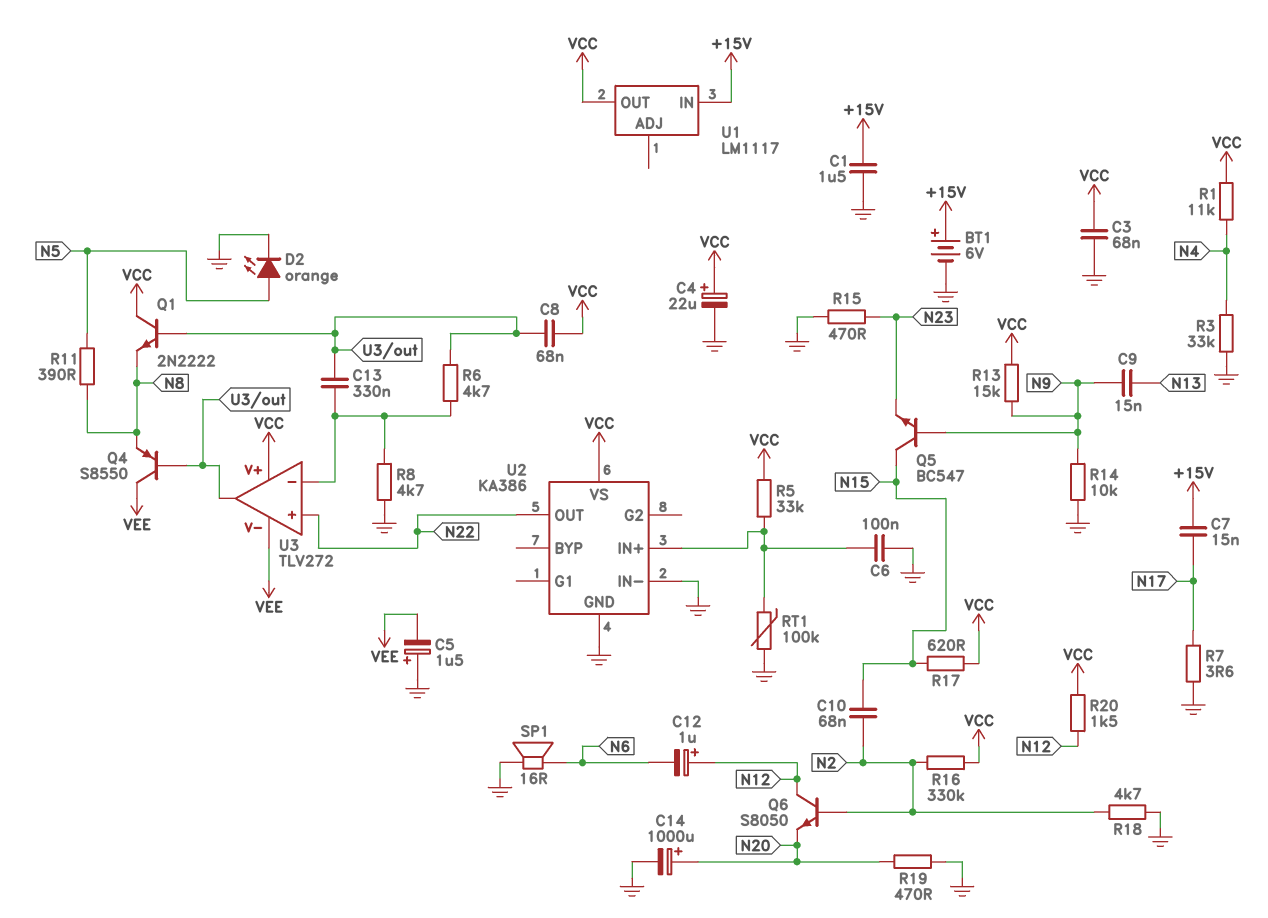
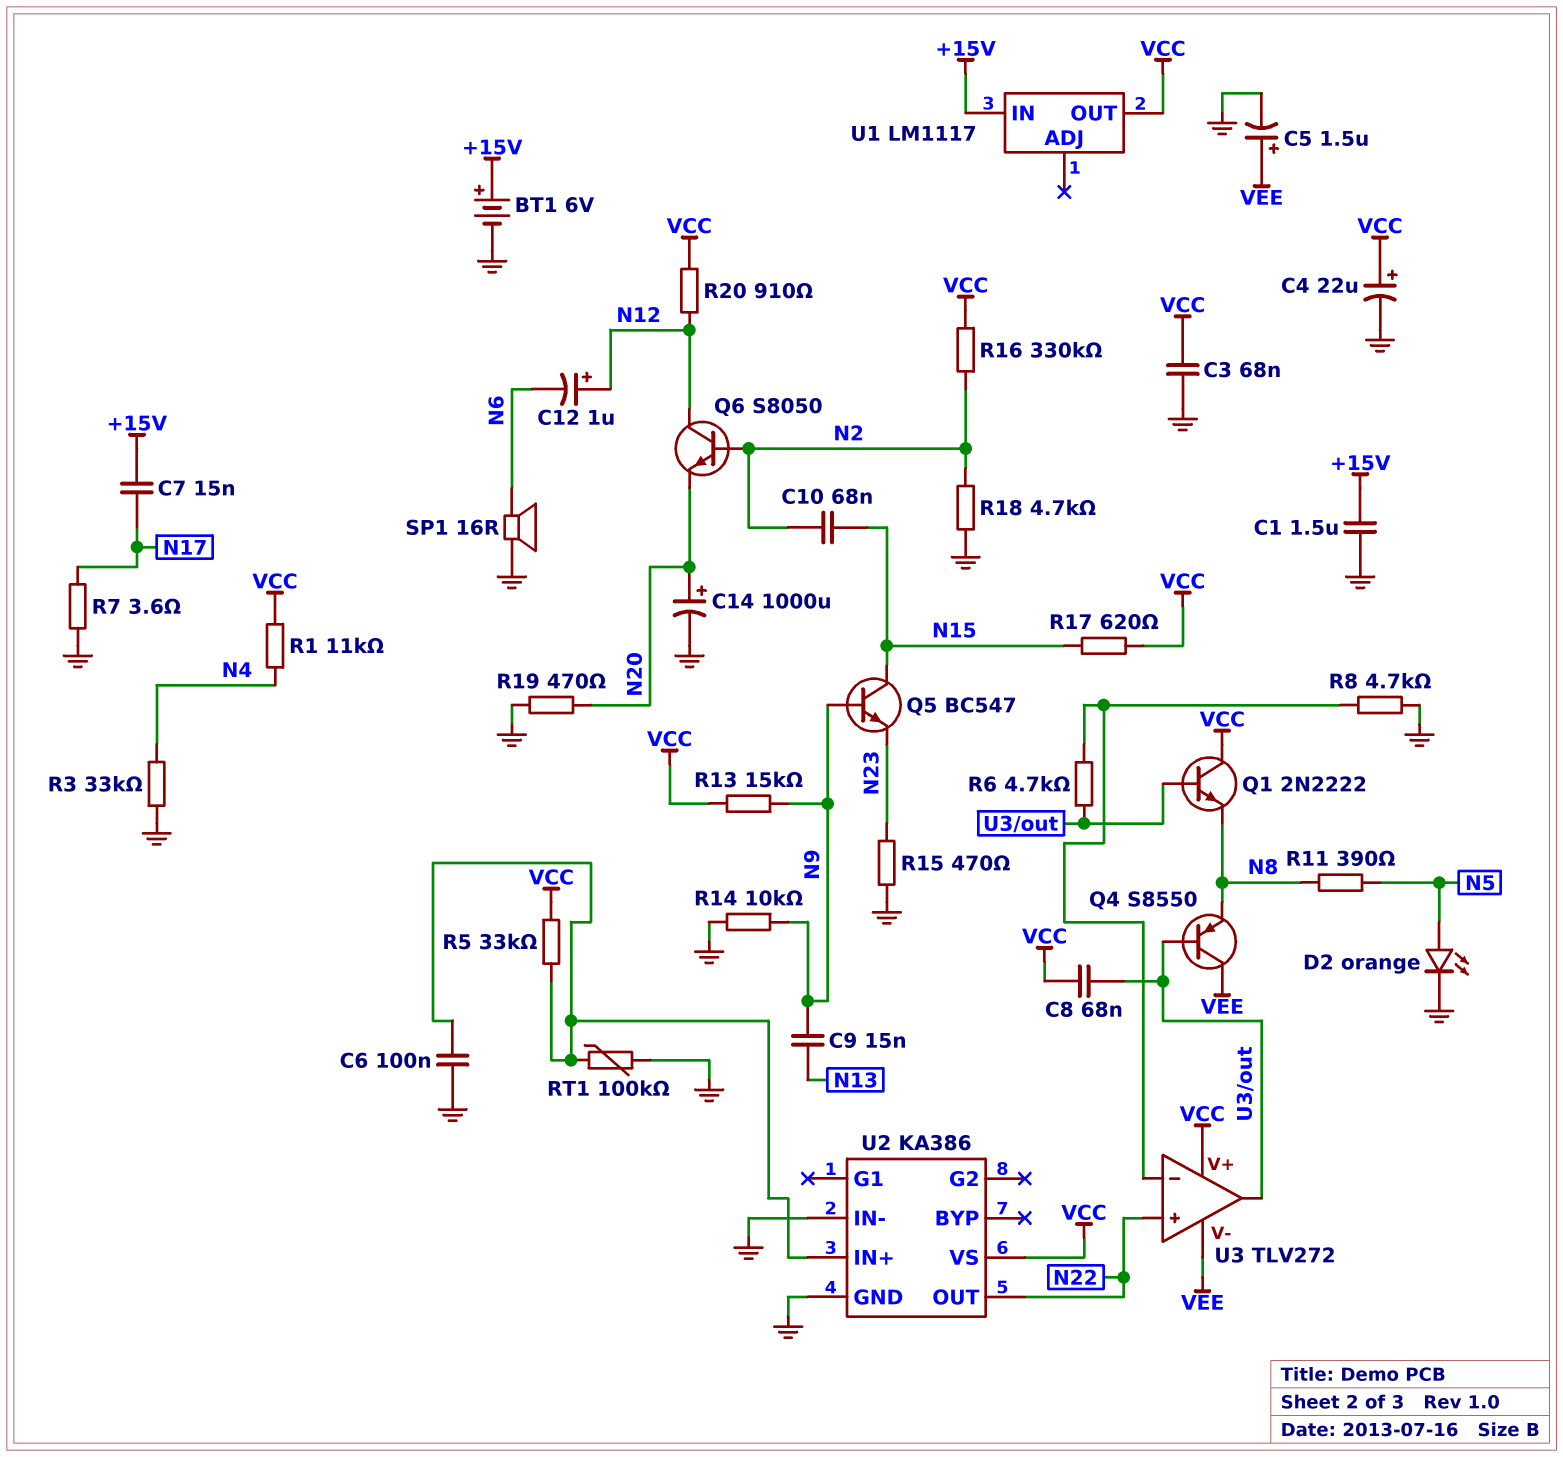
C5: 1.5uF (plus GND, minus VEE) -> 1.5uF (plus VEE, minus GND)
C13: 330nF (U3/in-, U3/out) -> none
R20: 1.5k (N12, VCC) -> 910 (N12, VCC)

